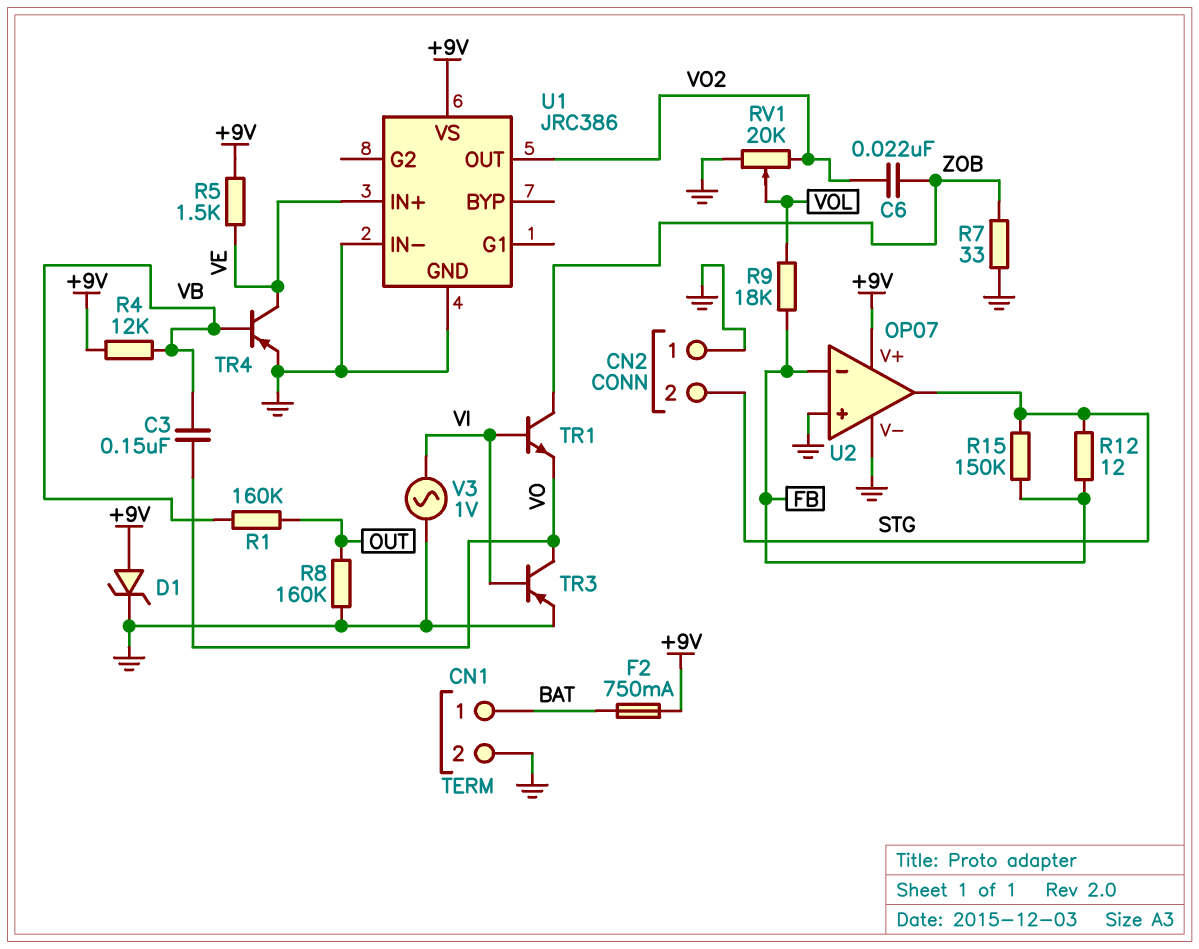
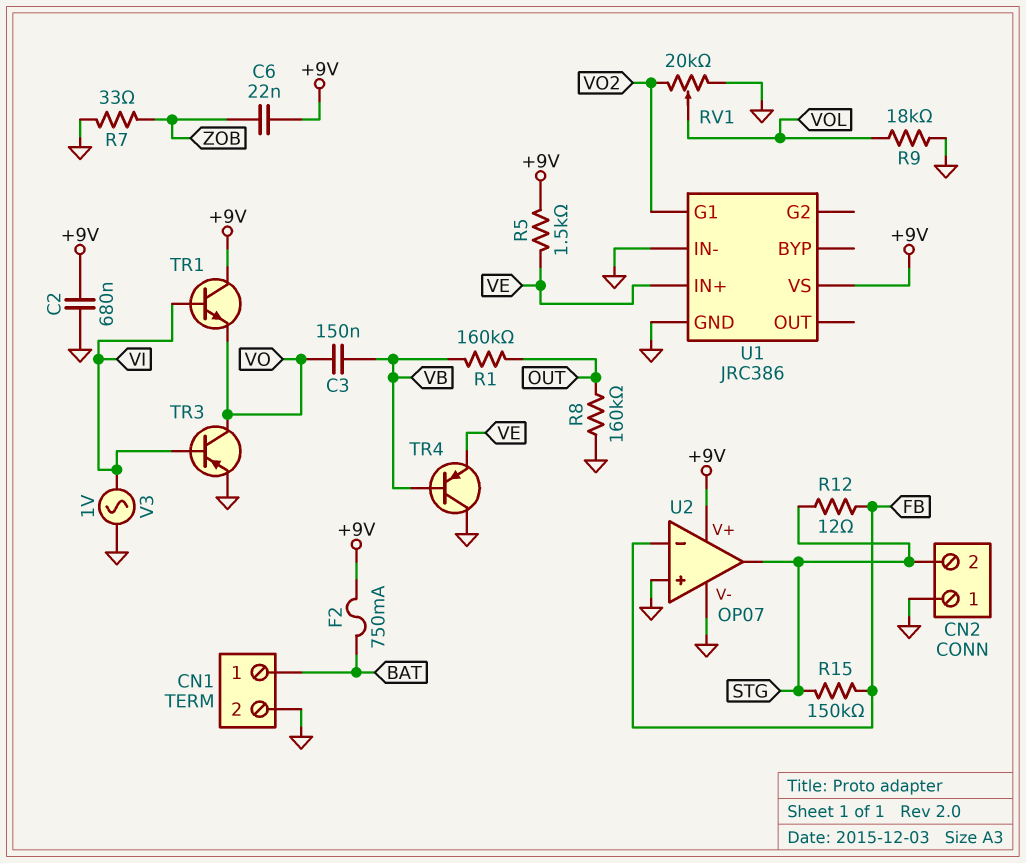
C2: none -> 680nF (+9V, GND)
C6: 22nF (VO2, ZOB) -> 22nF (+9V, ZOB)
D1: zener (A +9V, K GND) -> none
R4: 12k (+9V, VB) -> none
R9: 18k (FB, VOL) -> 18k (GND, VOL)
TR1: NPN (B VI, C ZOB, E VO) -> NPN (B VI, C +9V, E VO)
TR4: PNP (B VB, C VE, E GND) -> PNP (B VB, C GND, E VE)
U1 pin G1: none -> VO2
U1 pin OUT: VO2 -> none

